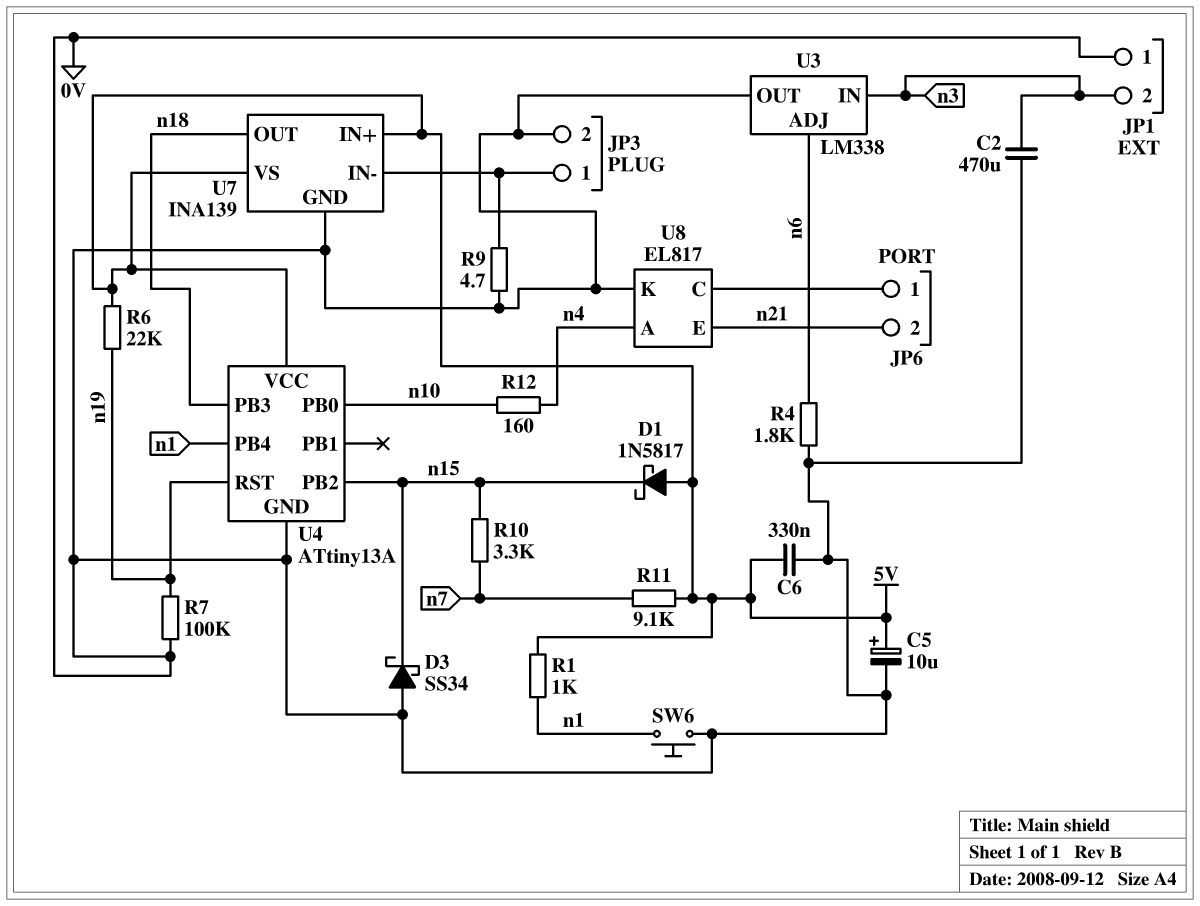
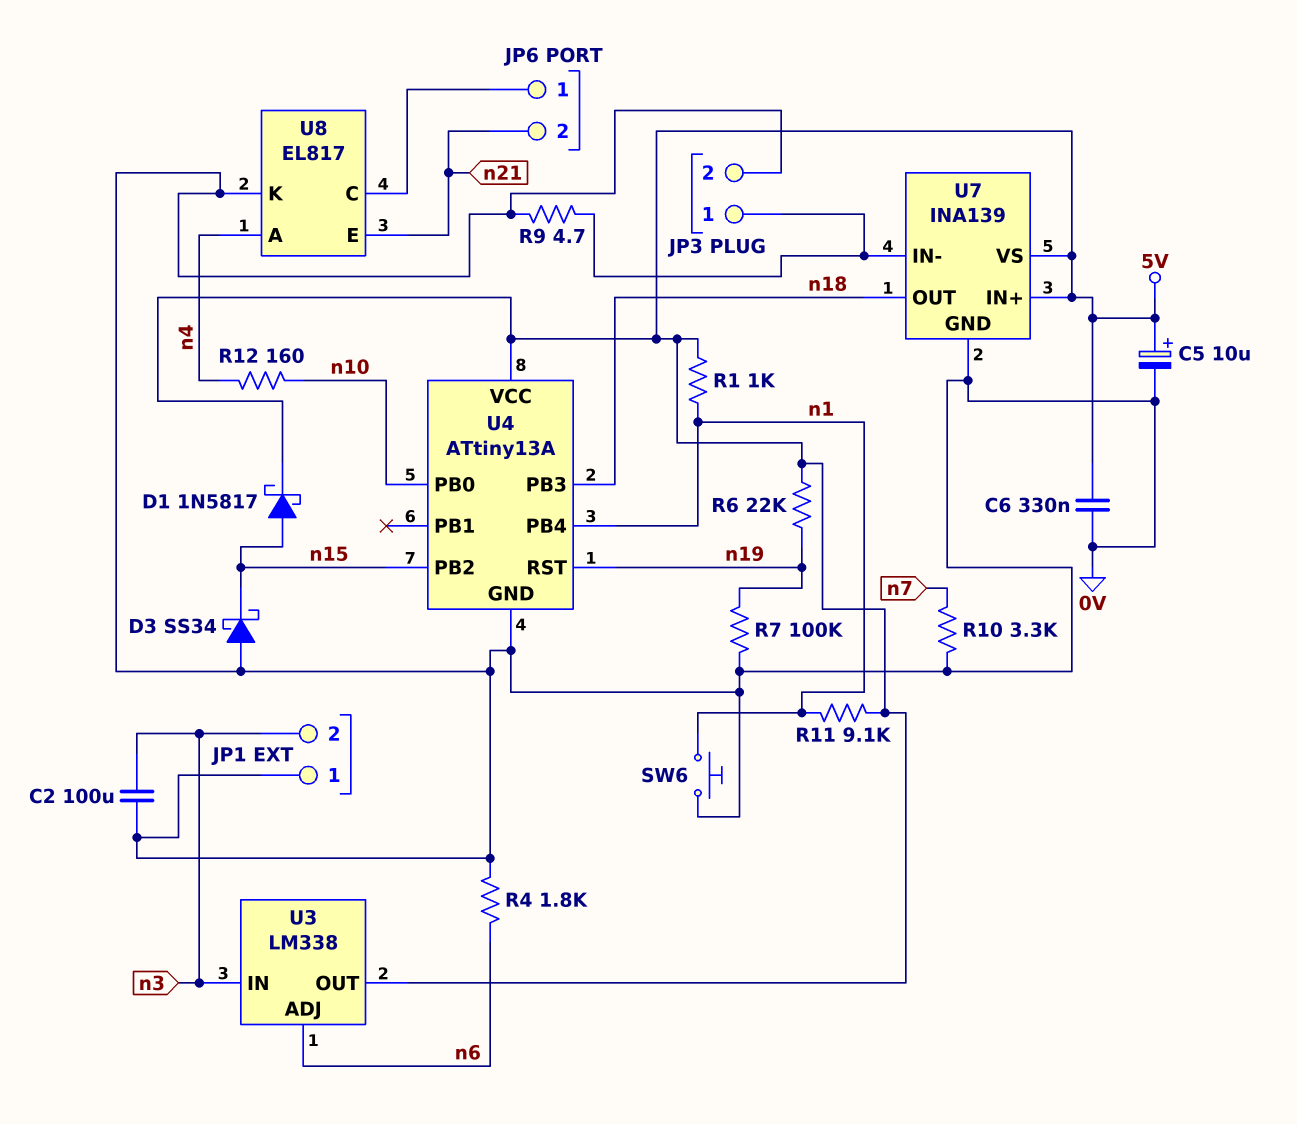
C2: 470uF (0V, n3) -> 100uF (0V, n3)
D1: schottky 1N5817 (A 5V, K n15) -> schottky 1N5817 (A n15, K 5V)
R10: 3.3k (n7, n15) -> 3.3k (0V, n7)
R11: 9.1k (5V, n7) -> 9.1k (5V, n1)
U3 pin OUT: 0V -> 5V

